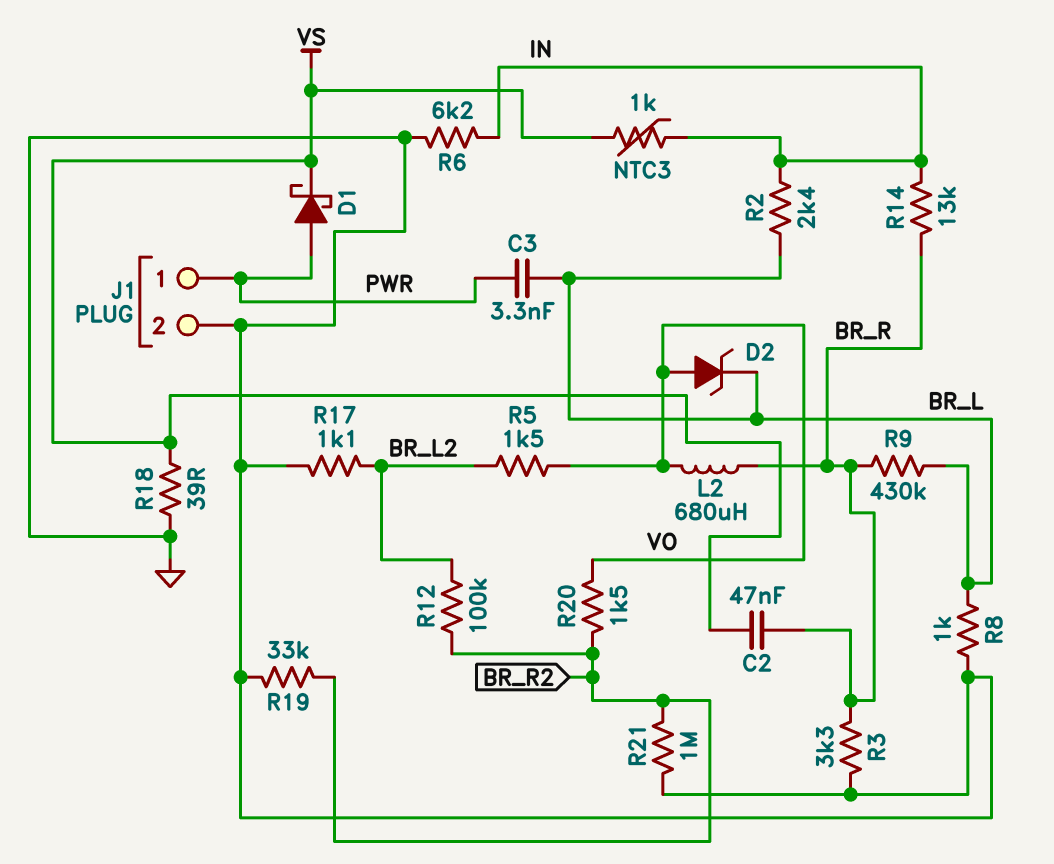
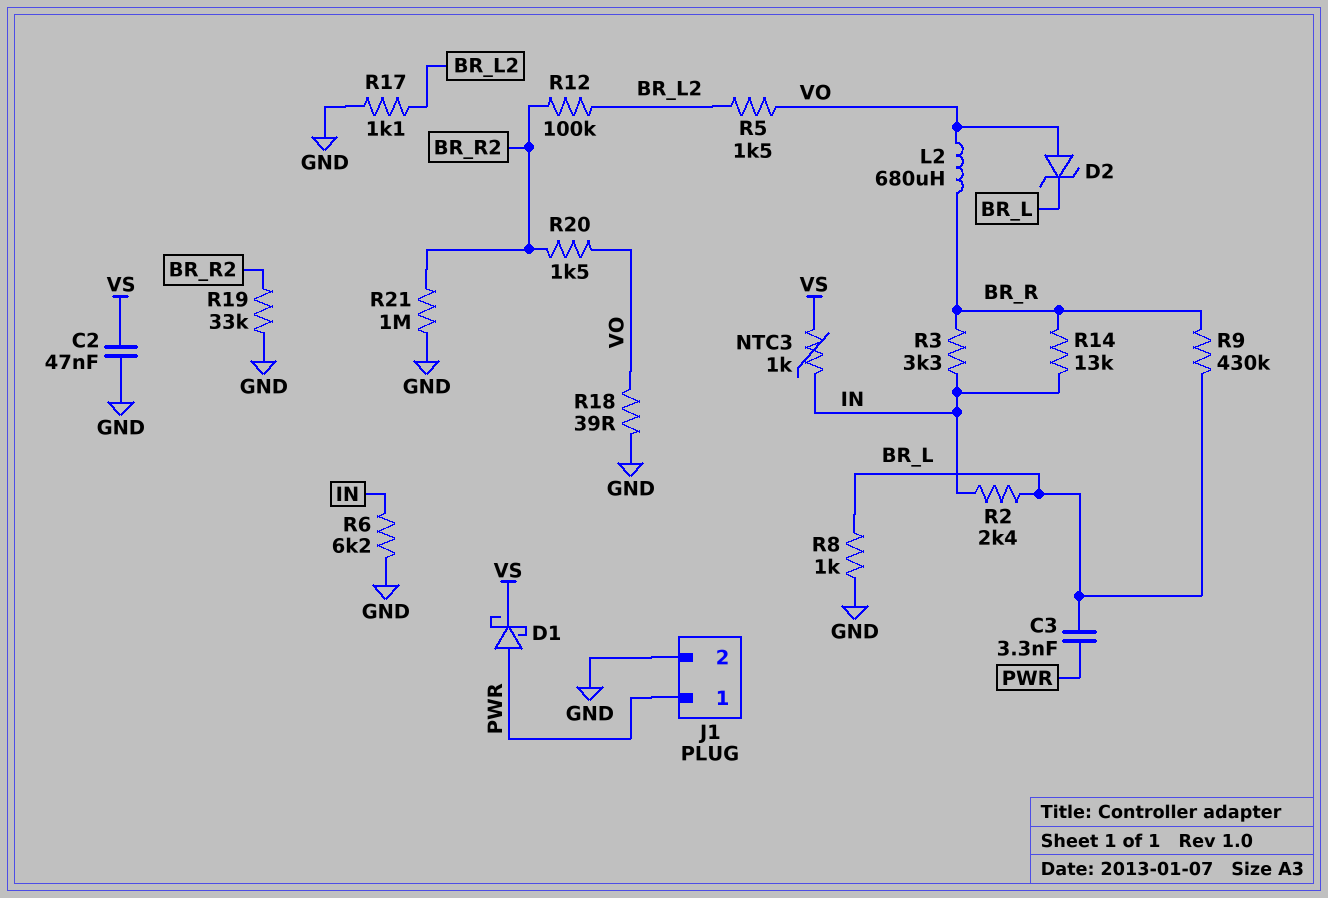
C2: 47nF (BR_R, VS) -> 47nF (GND, VS)
R3: 3.3k (BR_R, GND) -> 3.3k (BR_R, IN)
R18: 39 (GND, VS) -> 39 (GND, VO)

